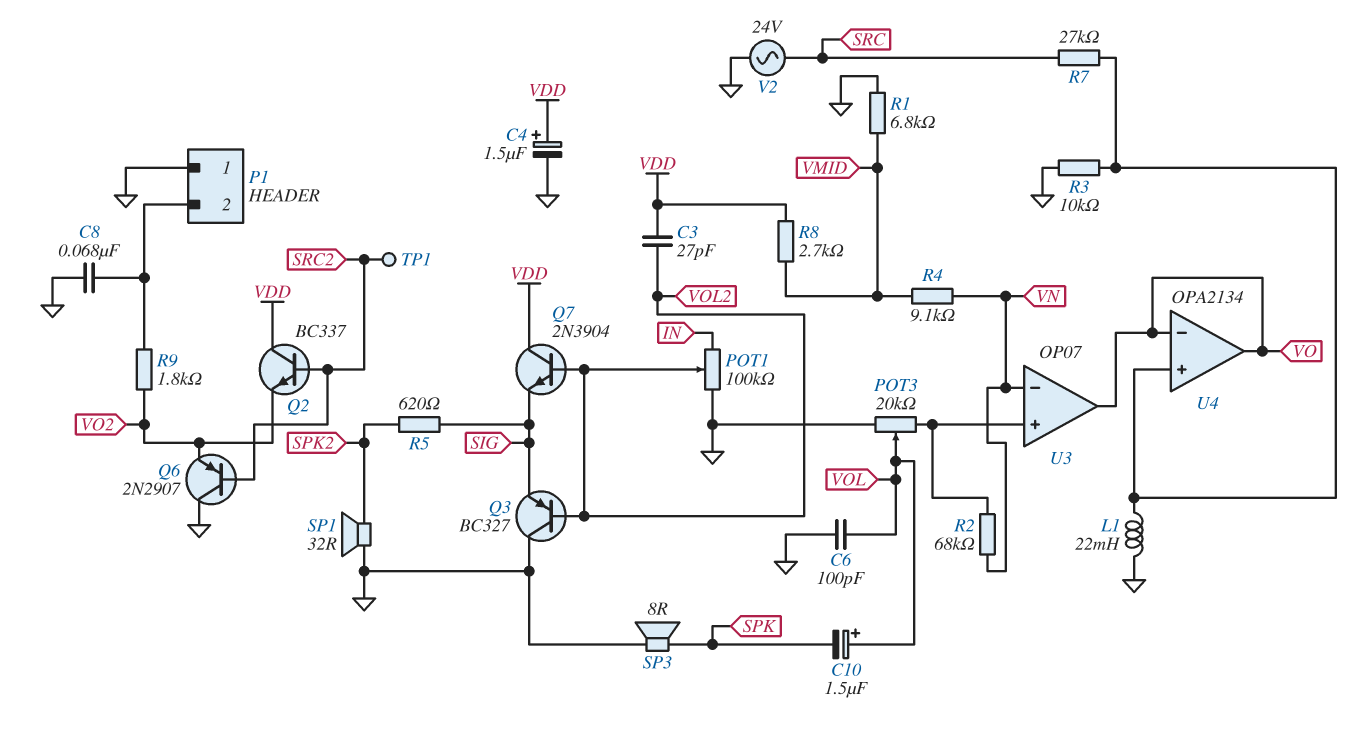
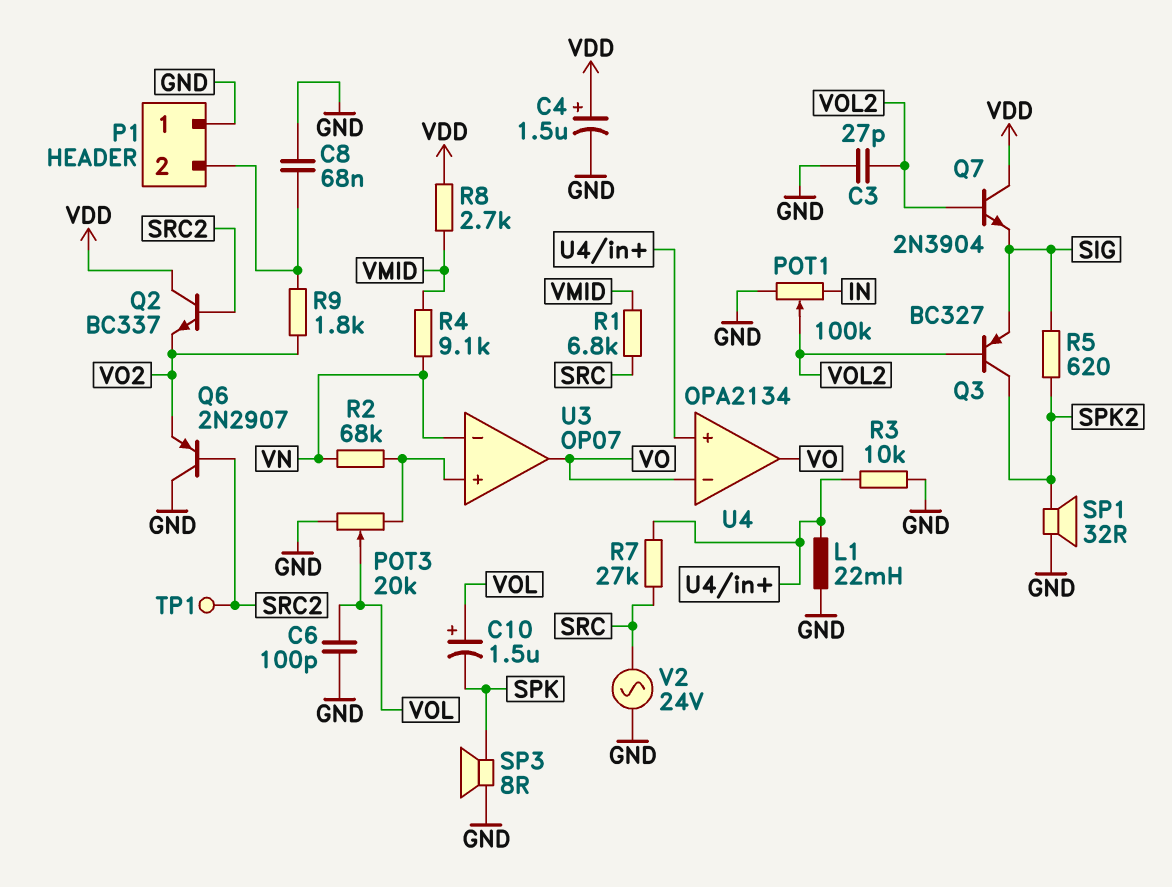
C3: 27pF (VDD, VOL2) -> 27pF (GND, VOL2)
Q3: PNP BC327 (B VOL2, C GND, E SIG) -> PNP BC327 (B VOL2, C SPK2, E SIG)
R1: 6.8k (GND, VMID) -> 6.8k (SRC, VMID)

